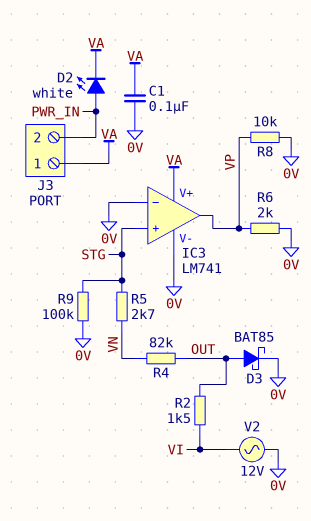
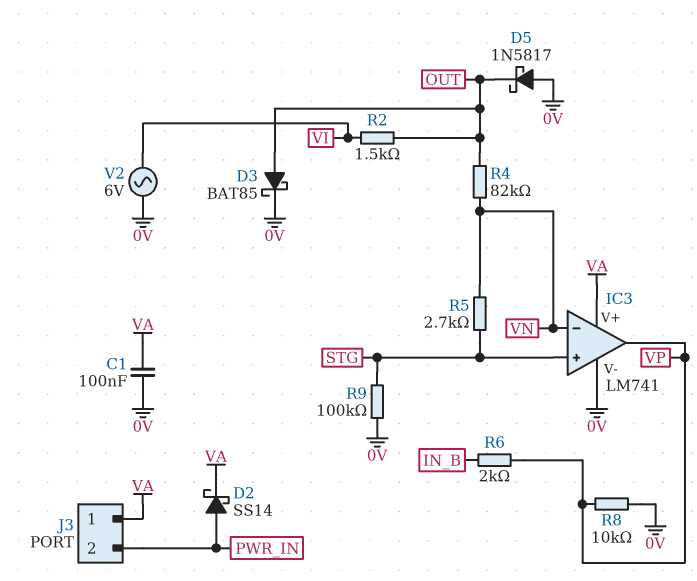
D2: LED white (A PWR_IN, K VA) -> schottky SS14 (A PWR_IN, K VA)
D5: none -> schottky 1N5817 (A 0V, K OUT)
IC3 pin in-: 0V -> VN
R6: 2k (0V, VP) -> 2k (IN_B, VP)
V2: AC 12V (0V, VI) -> AC 6V (0V, VI)

